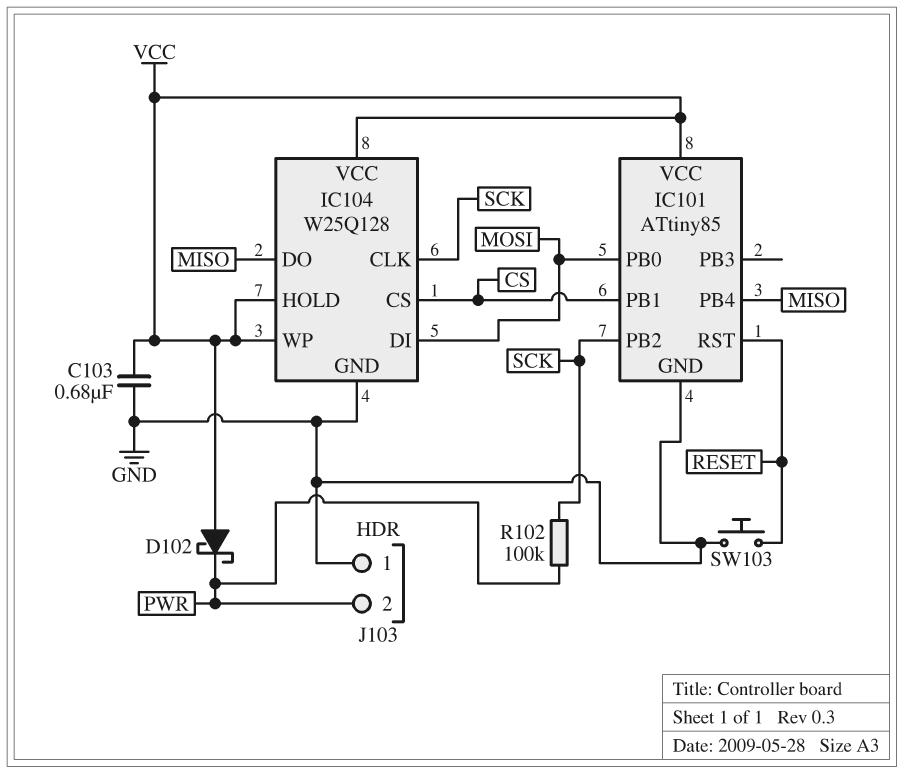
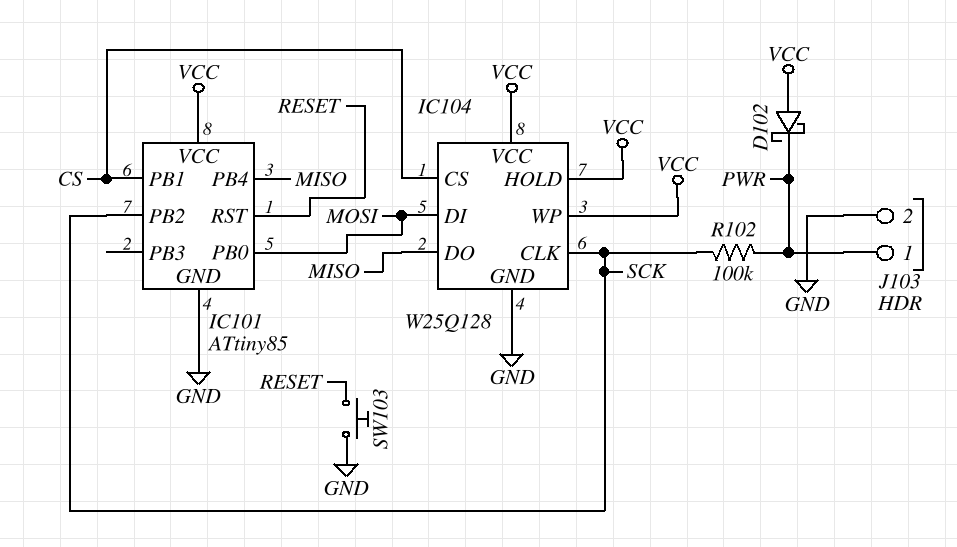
C103: 680nF (GND, VCC) -> none
J103 pin 1: GND -> PWR
J103 pin 2: PWR -> GND

